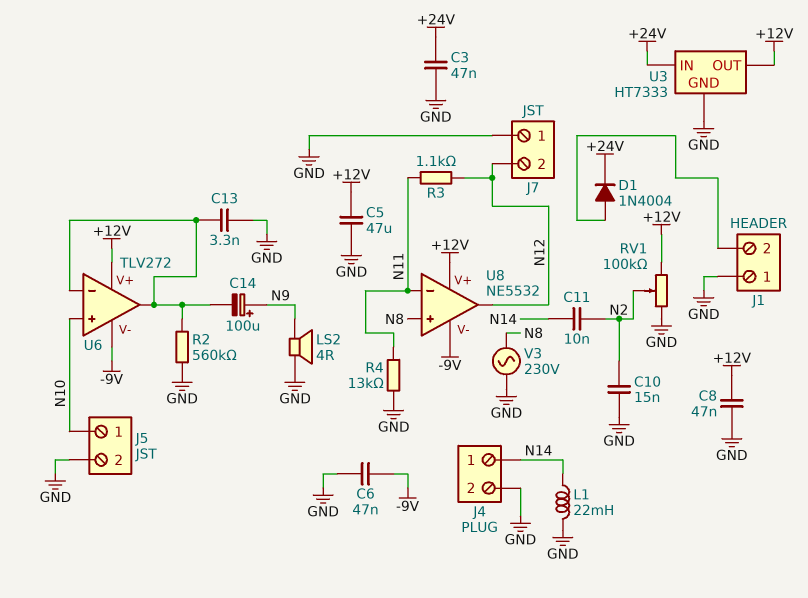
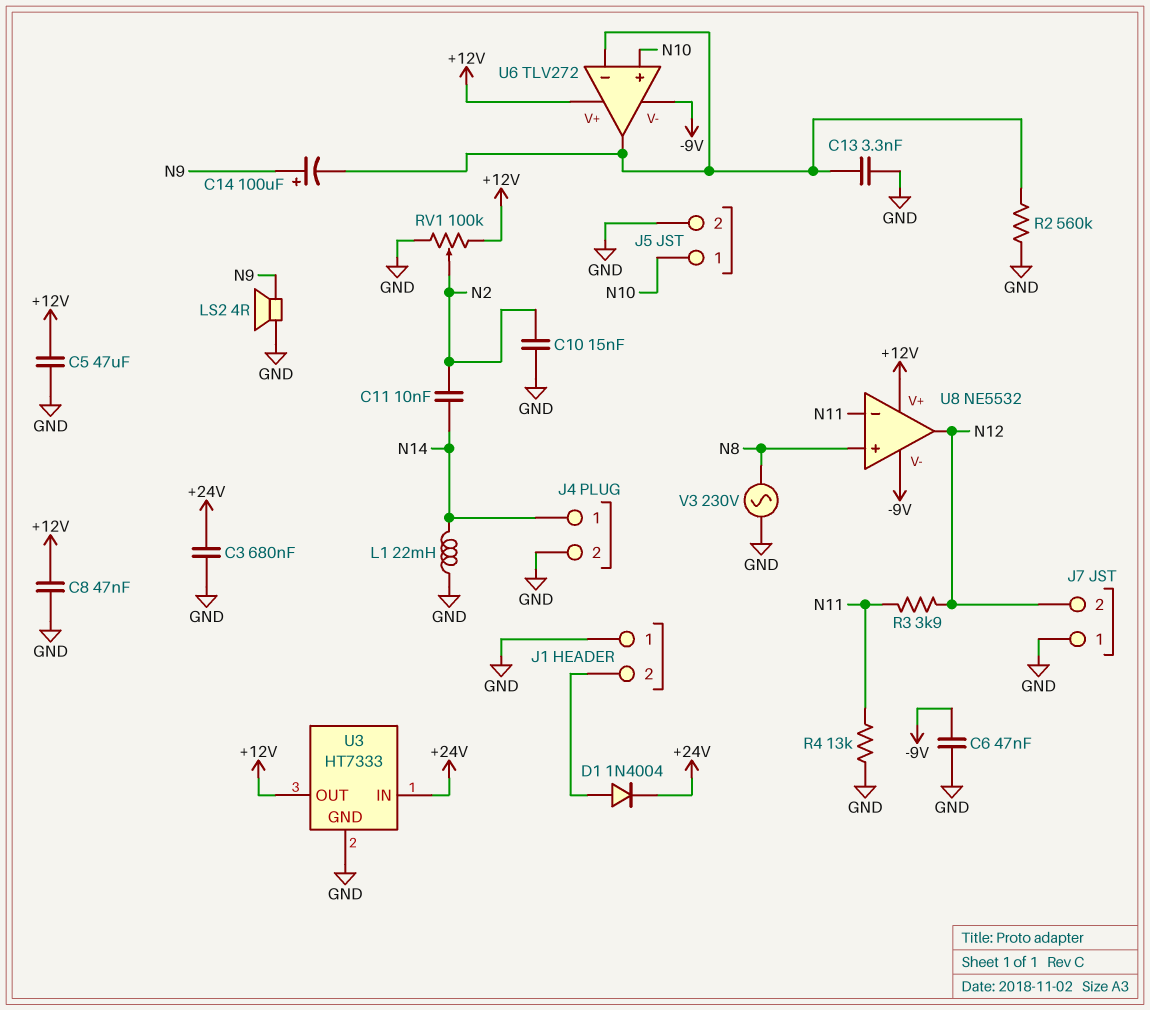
C3: 47nF (+24V, GND) -> 680nF (+24V, GND)
R3: 1.1k (N11, N12) -> 3.9k (N11, N12)

